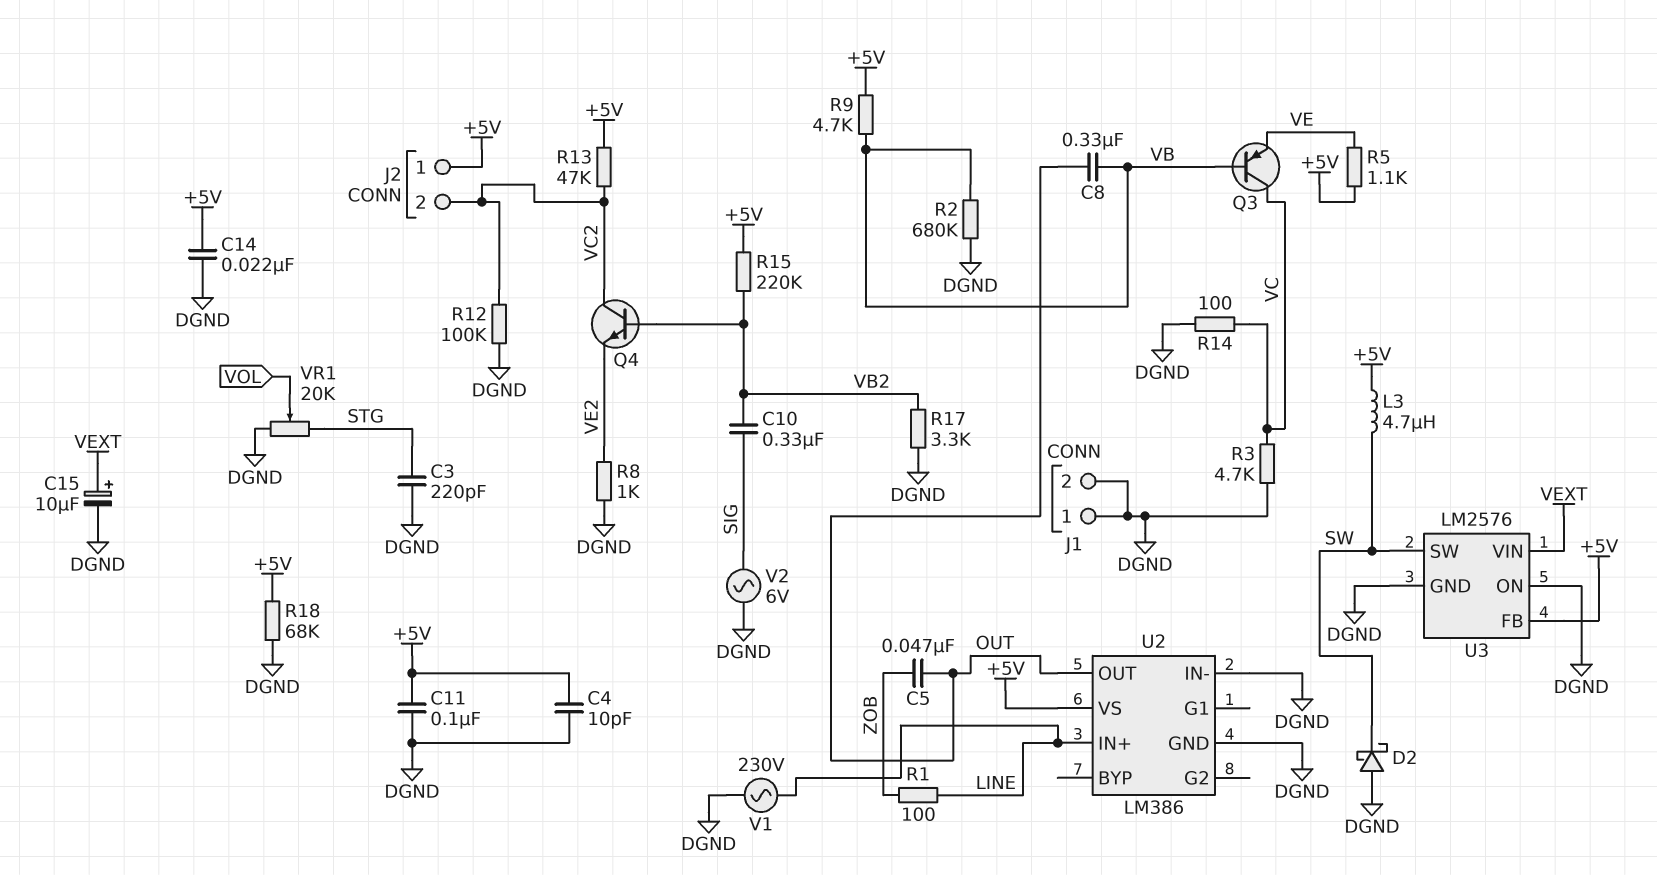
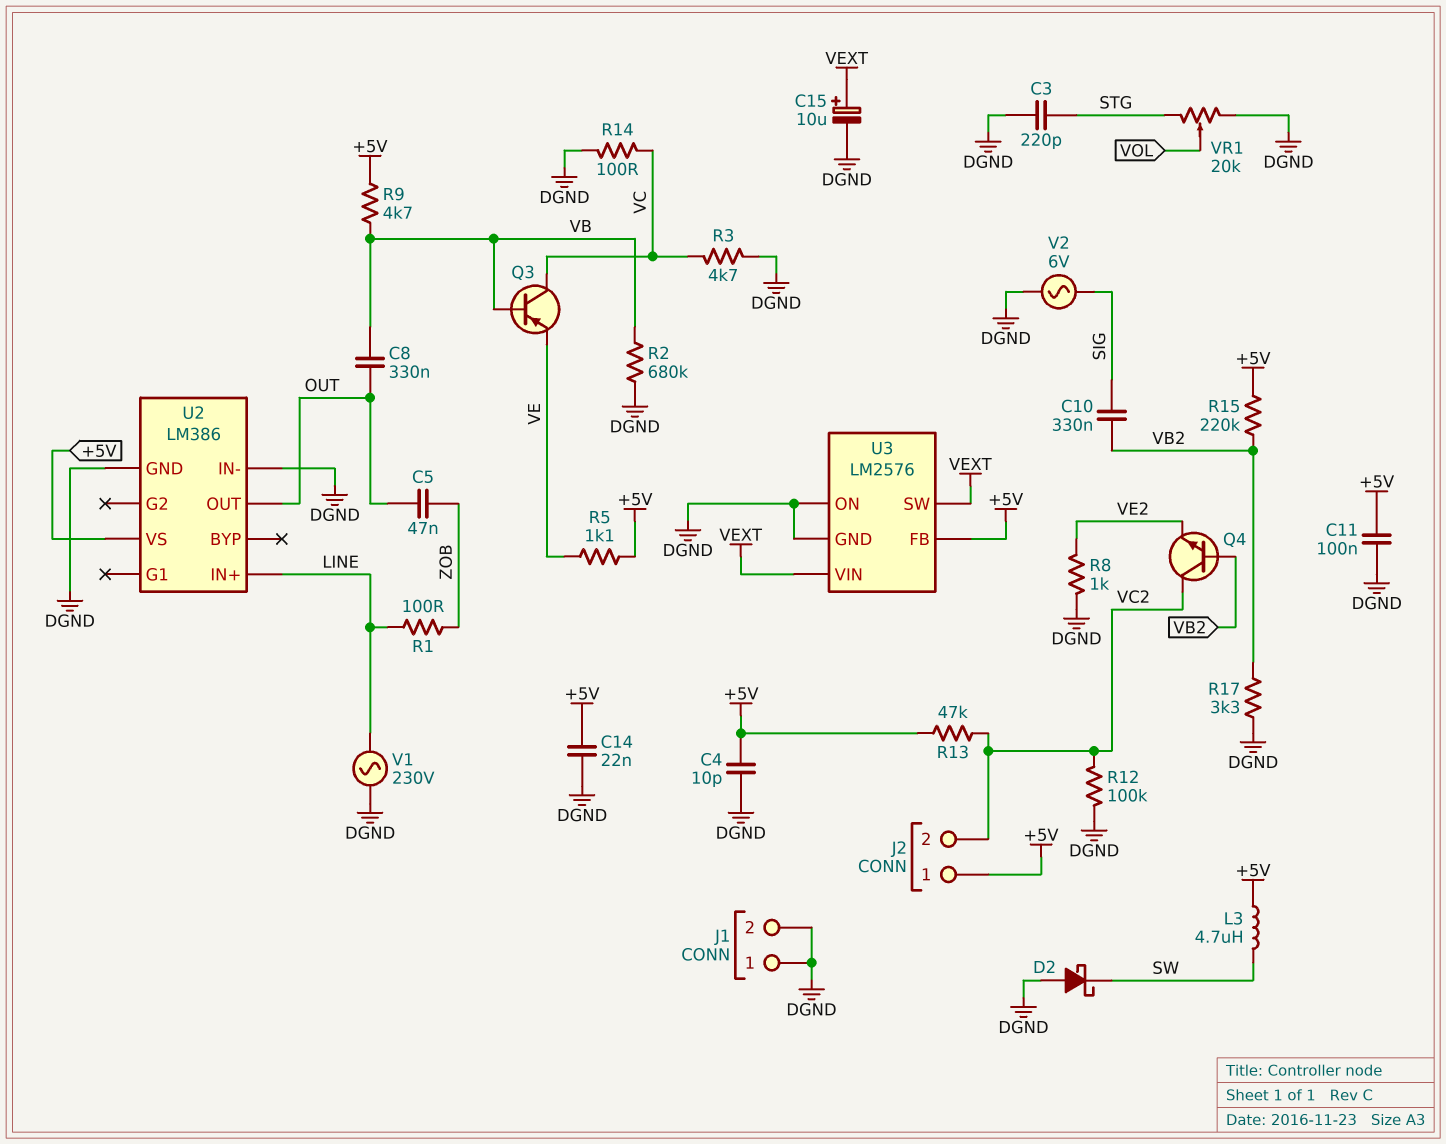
R18: 68k (+5V, DGND) -> none
U3 pin SW: SW -> VEXT

